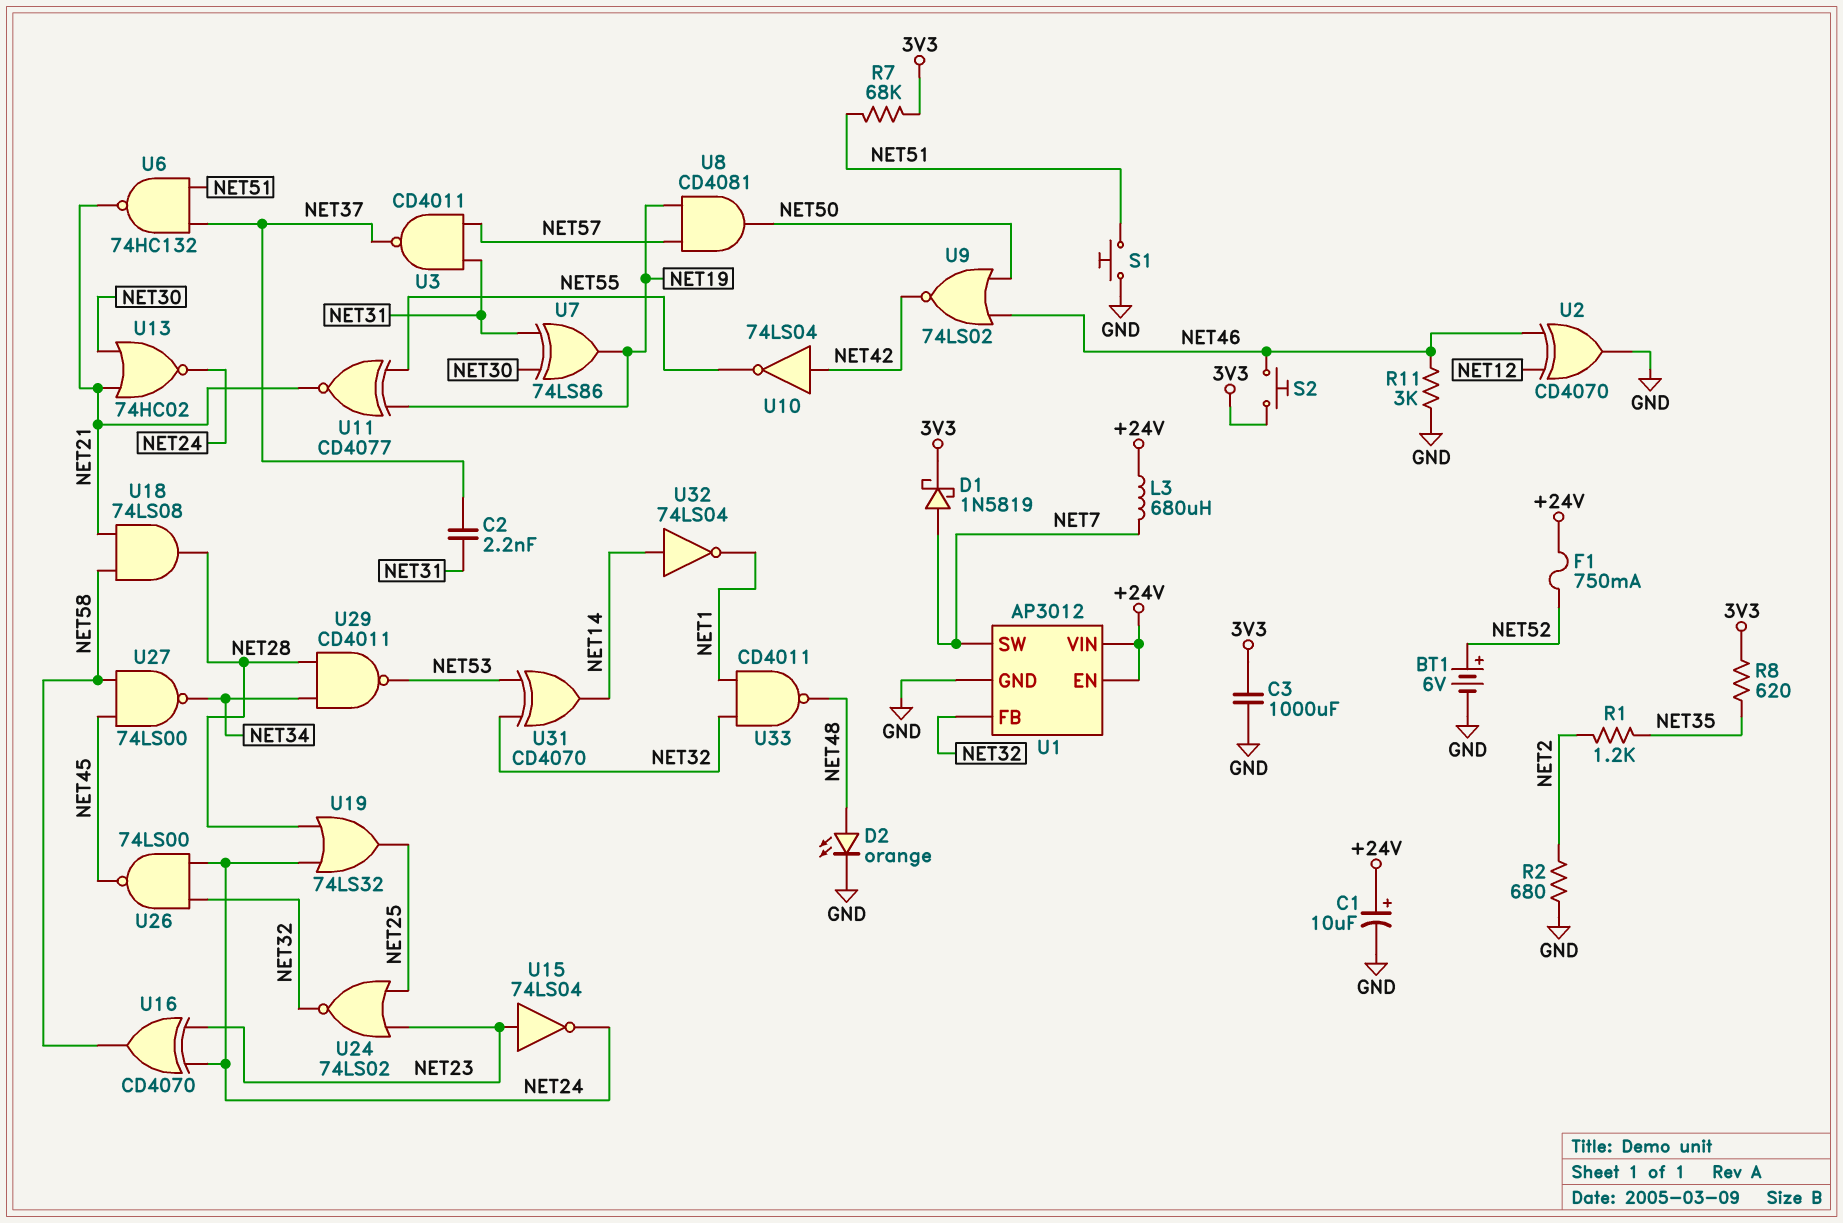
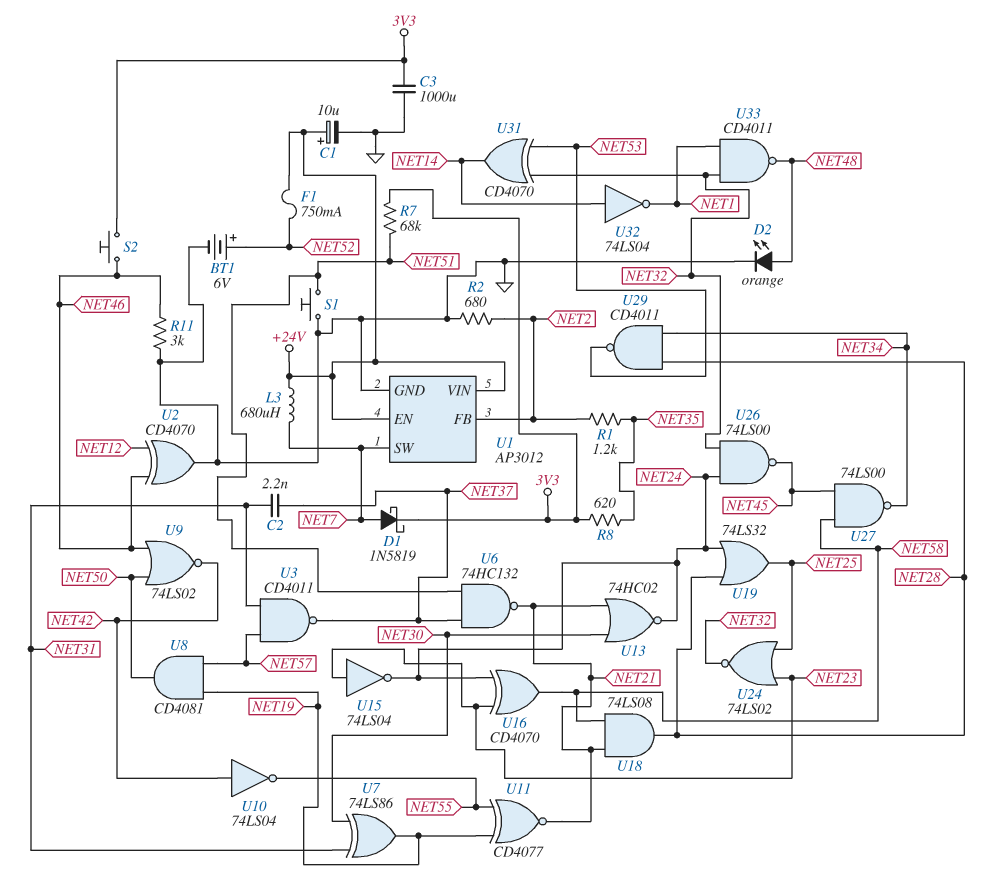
U1 pin FB: NET32 -> NET2

